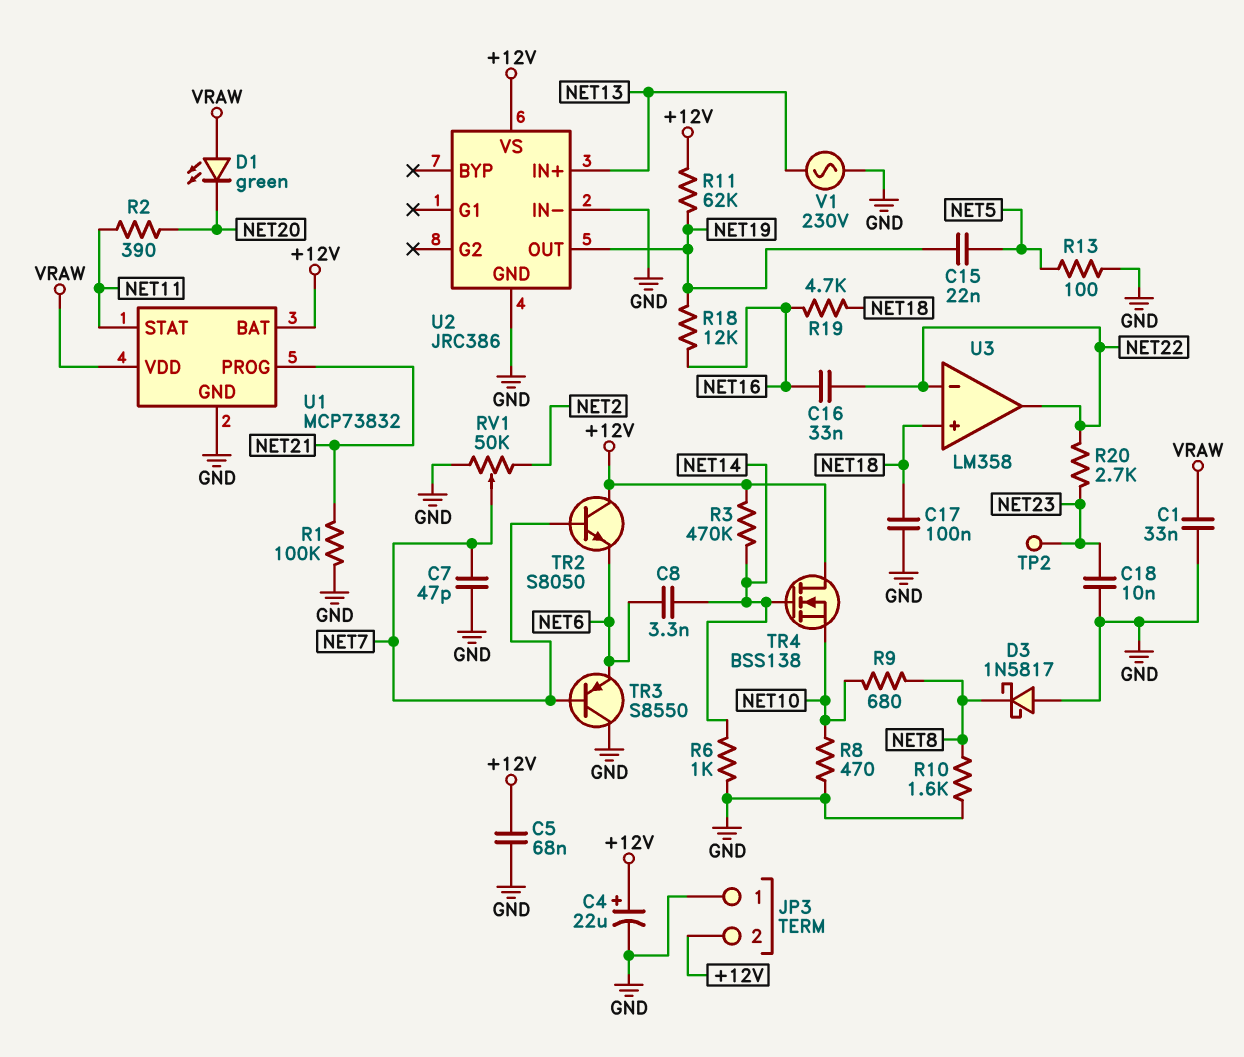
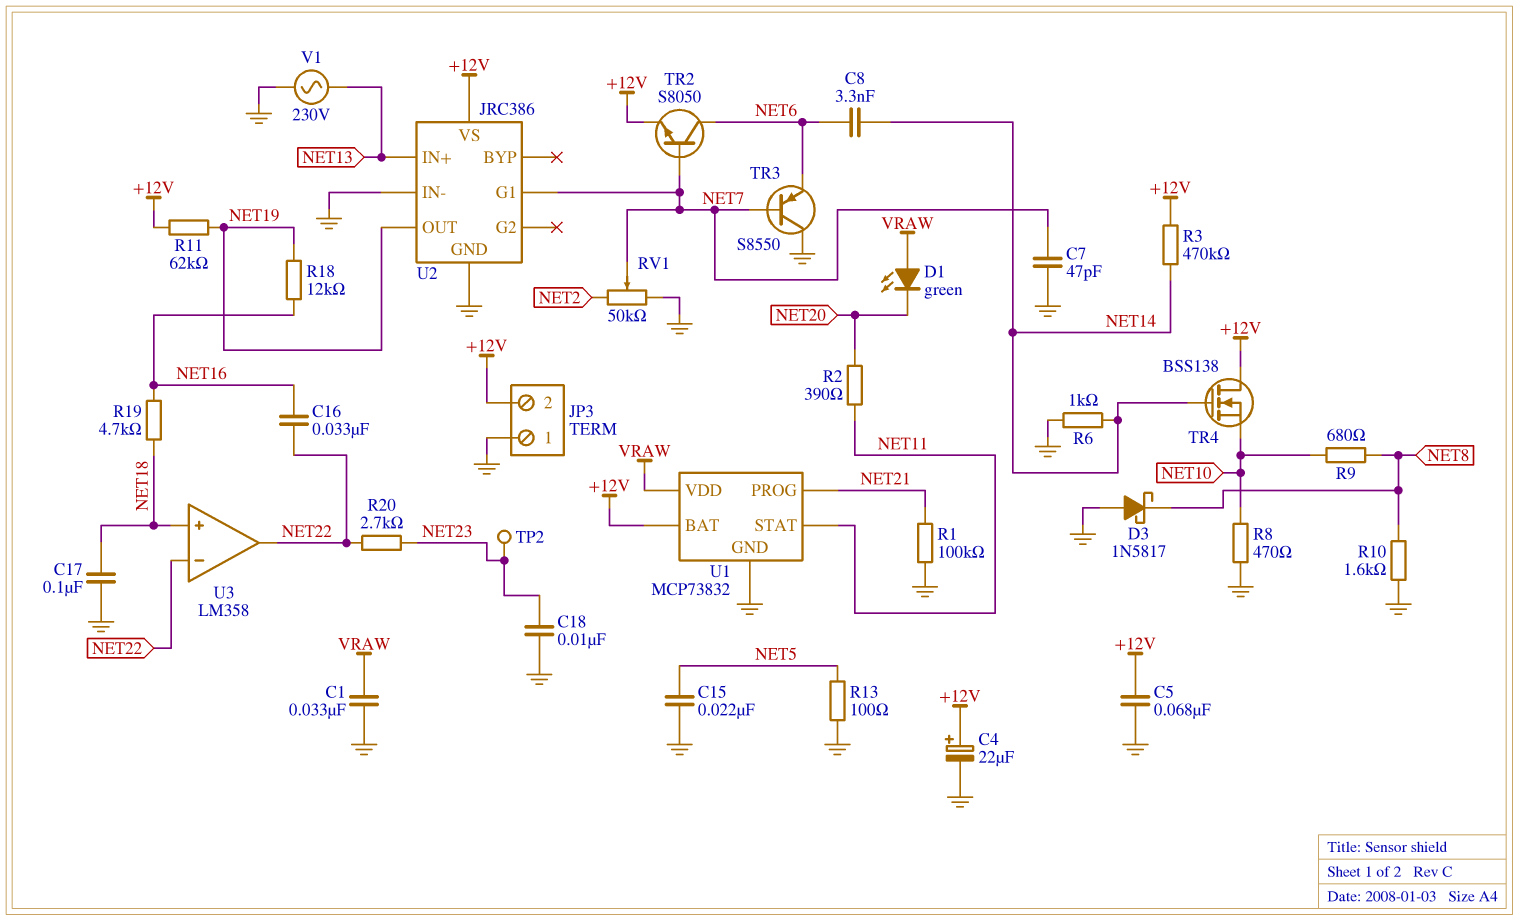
C15: 22nF (NET5, NET19) -> 22nF (GND, NET5)
TR2: NPN S8050 (B NET7, C +12V, E NET6) -> NPN S8050 (B NET7, C NET6, E +12V)
U2 pin G1: none -> NET7

